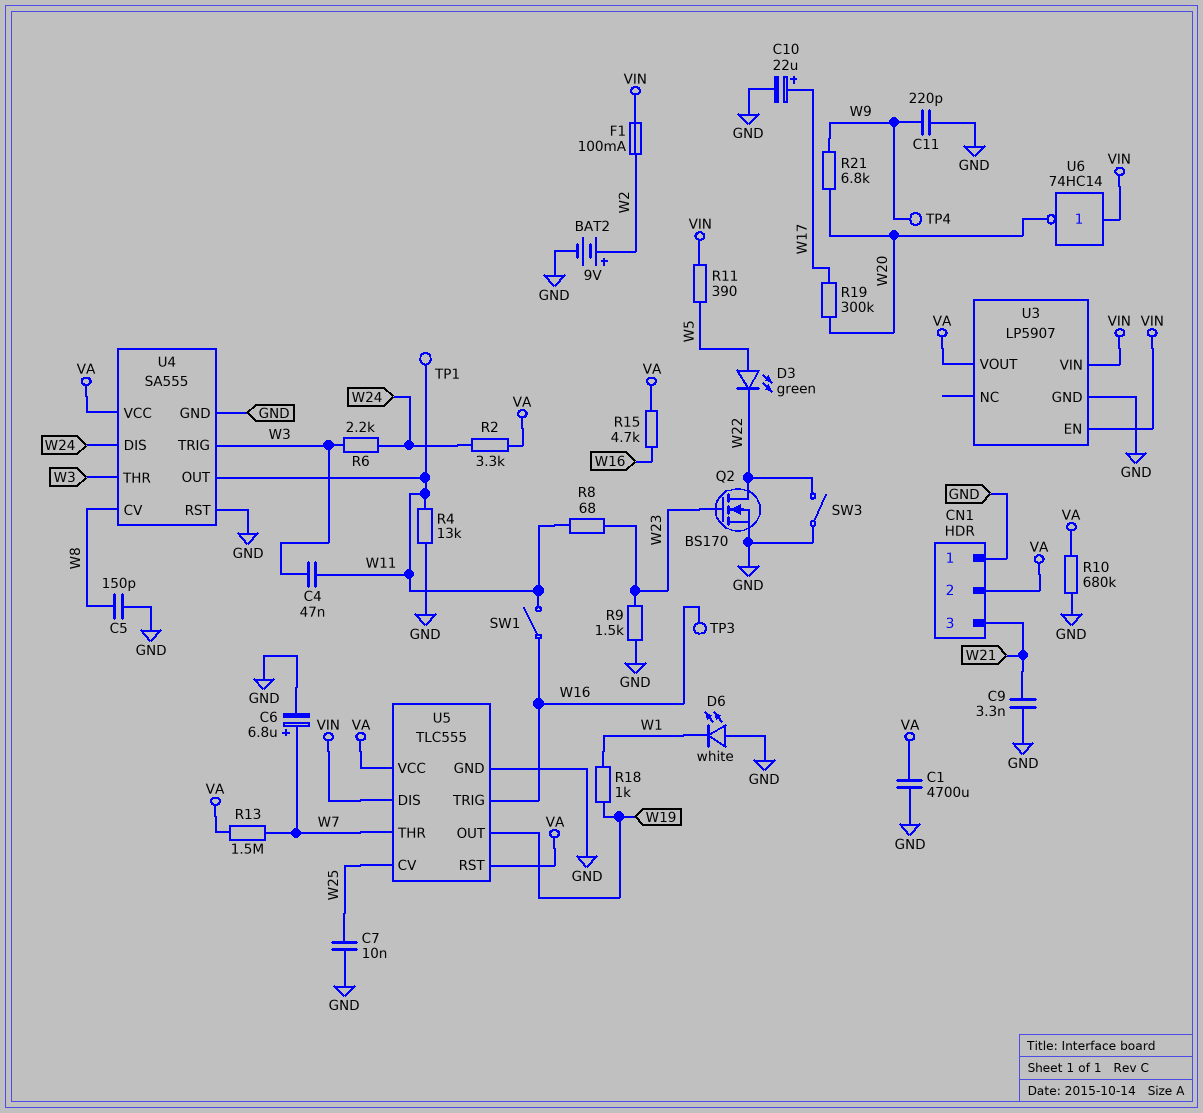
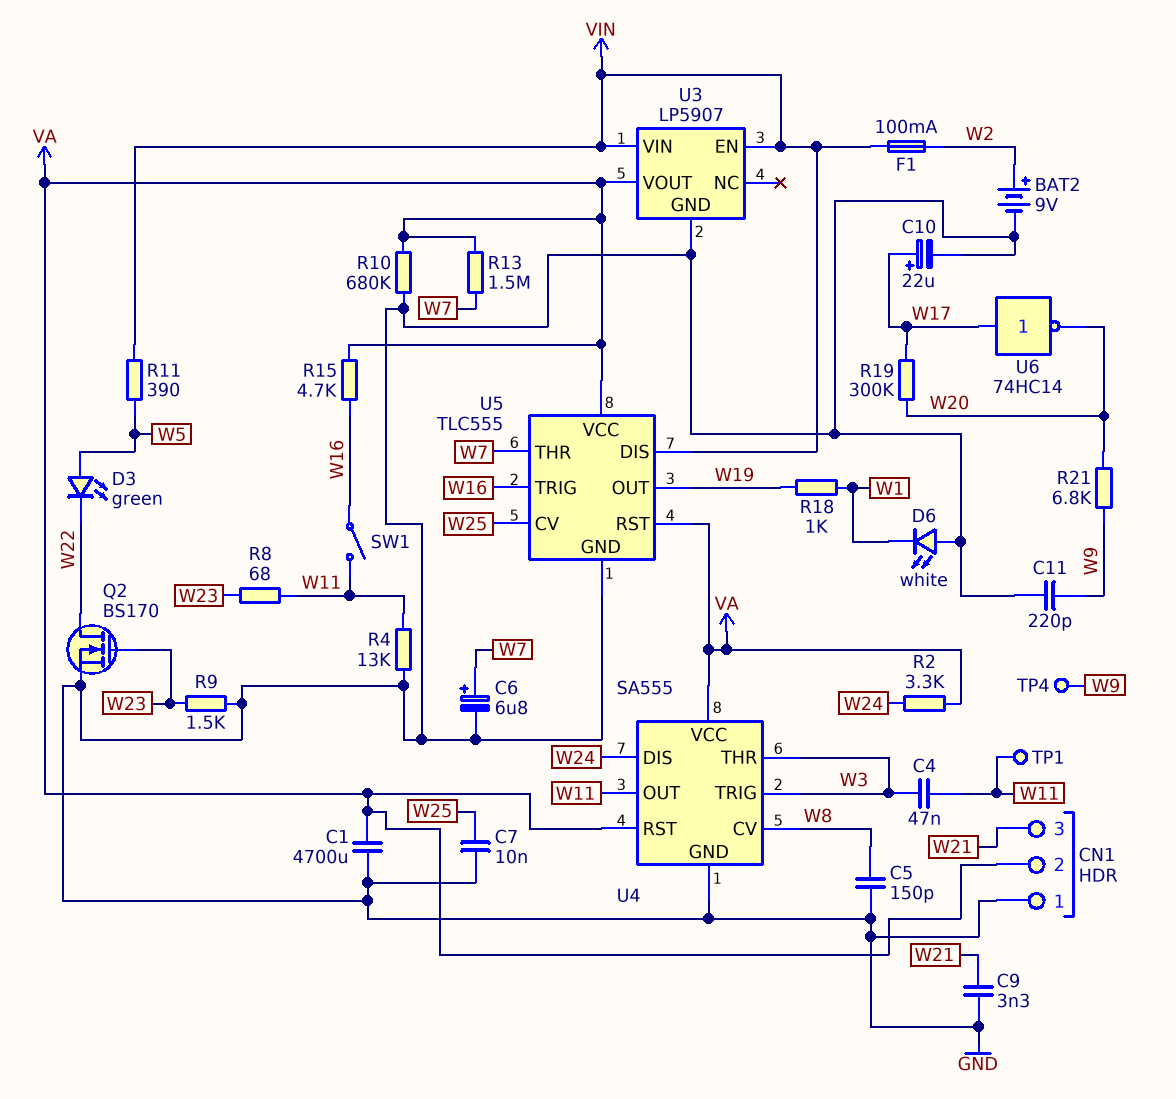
R6: 2.2k (W3, W24) -> none
SW3: switch (GND, W22) -> none
TP3: test point (W16) -> none
U4 pin RST: GND -> VA
U6: NOT 74HC14 (in VIN, out W20) -> NOT 74HC14 (in W17, out W20)

